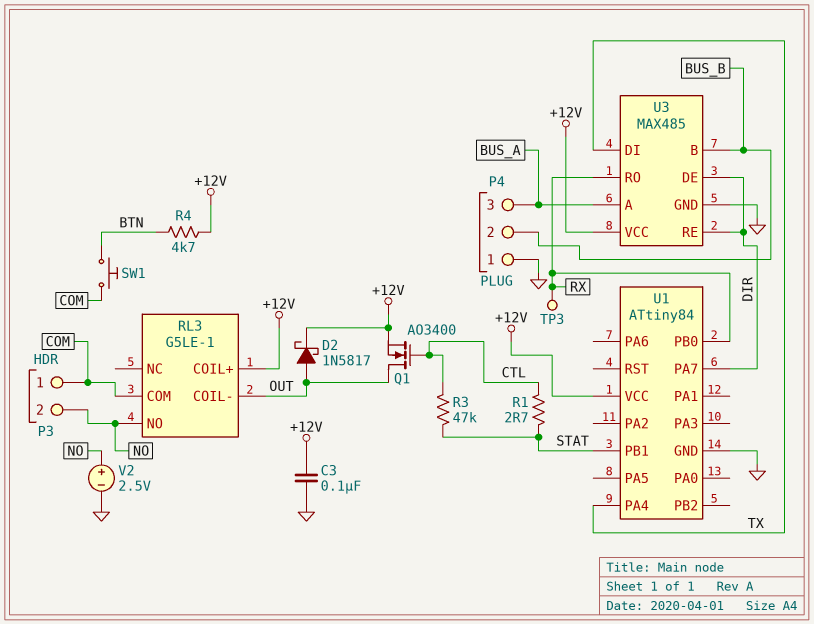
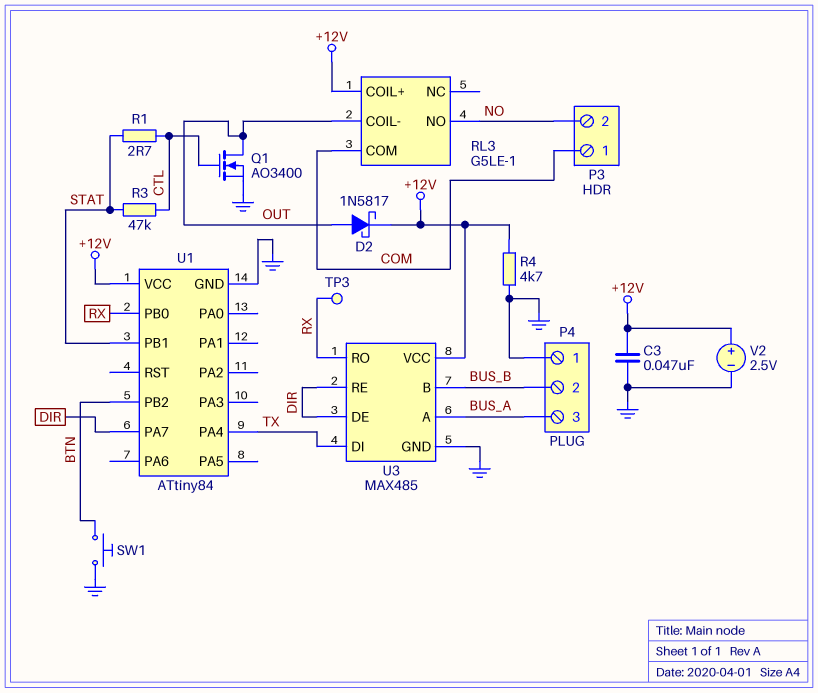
C3: 100nF (+12V, GND) -> 47nF (+12V, GND)
Q1: NMOS AO3400 (G CTL, D OUT, S +12V) -> NMOS AO3400 (G CTL, D OUT, S GND)
R4: 4.7k (+12V, BTN) -> 4.7k (+12V, GND)
SW1: button (BTN, COM) -> button (BTN, GND)
U1 pin PB2: none -> BTN
V2: 2.5V (plus NO, minus GND) -> 2.5V (plus +12V, minus GND)

